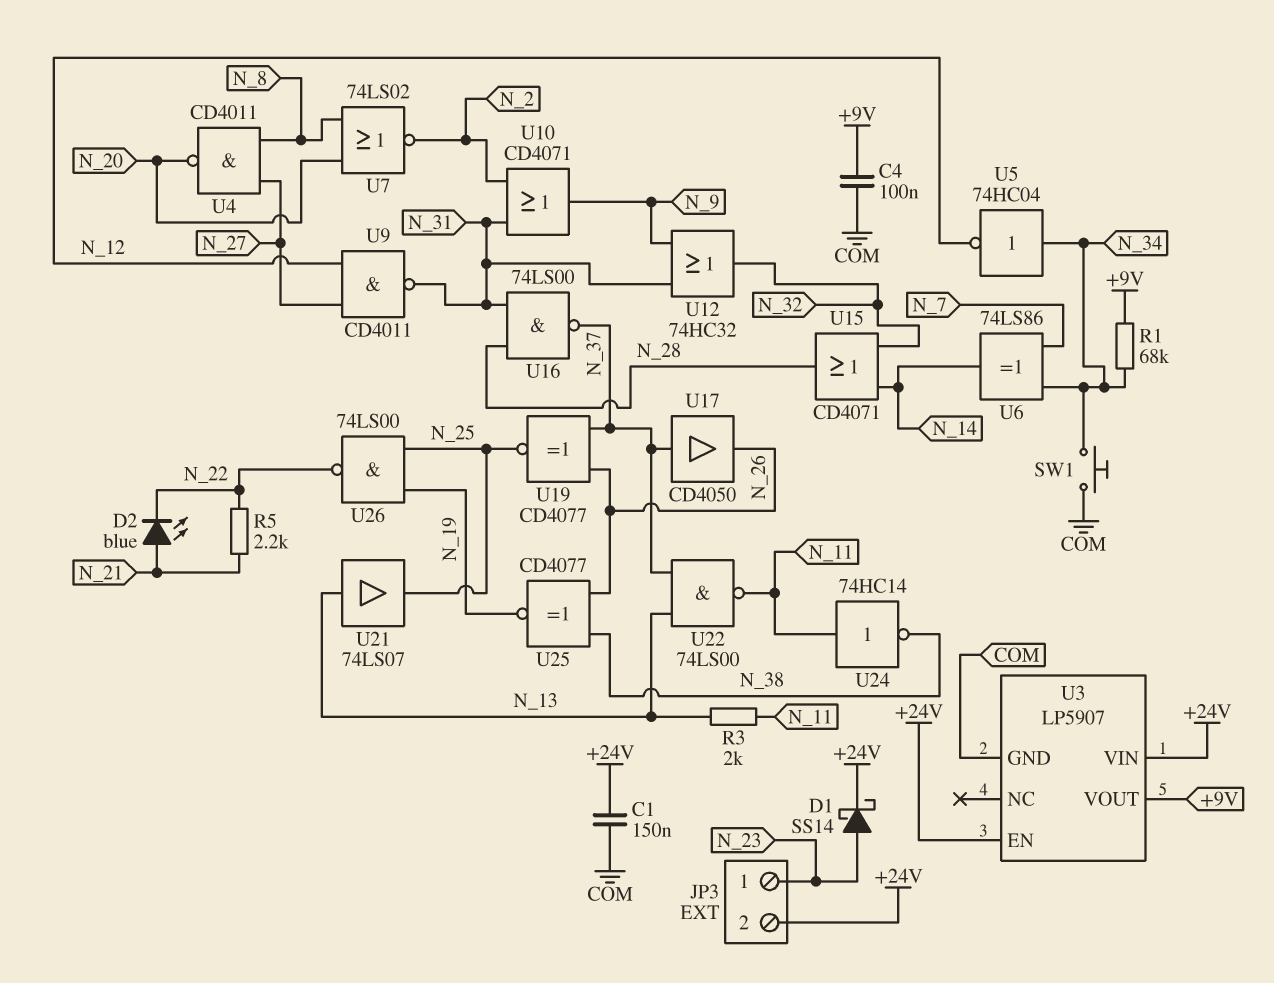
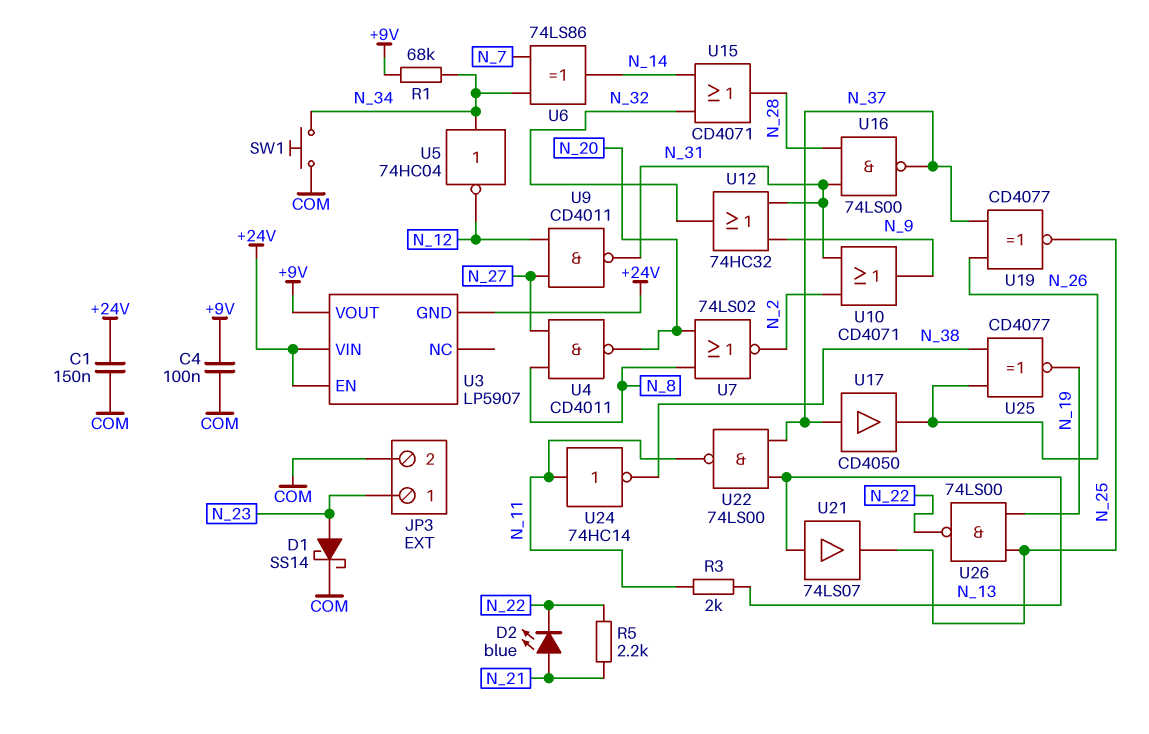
D1: schottky SS14 (A N_23, K +24V) -> schottky SS14 (A N_23, K COM)
JP3 pin 2: +24V -> COM
U3 pin GND: COM -> +24V

